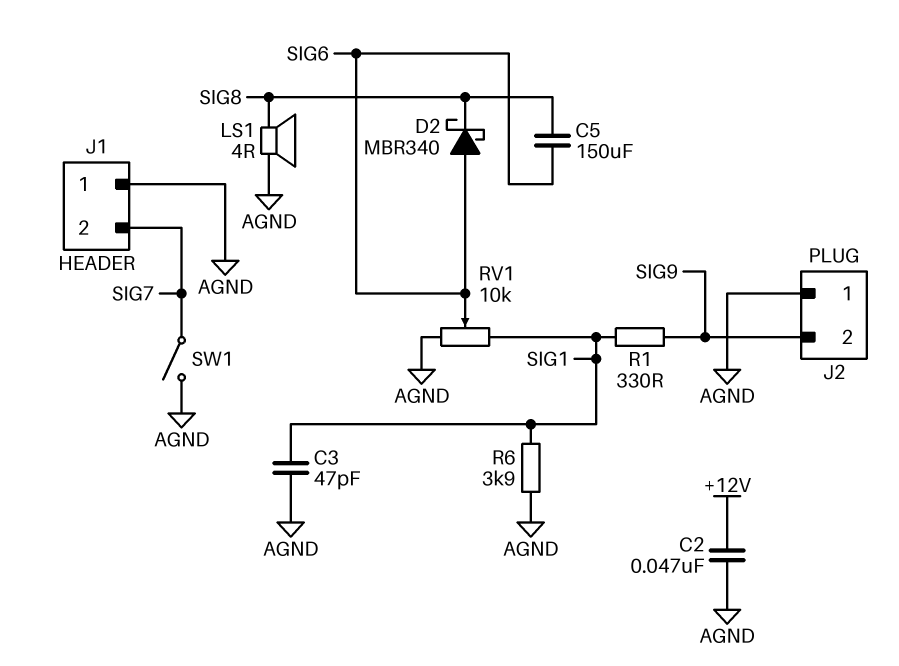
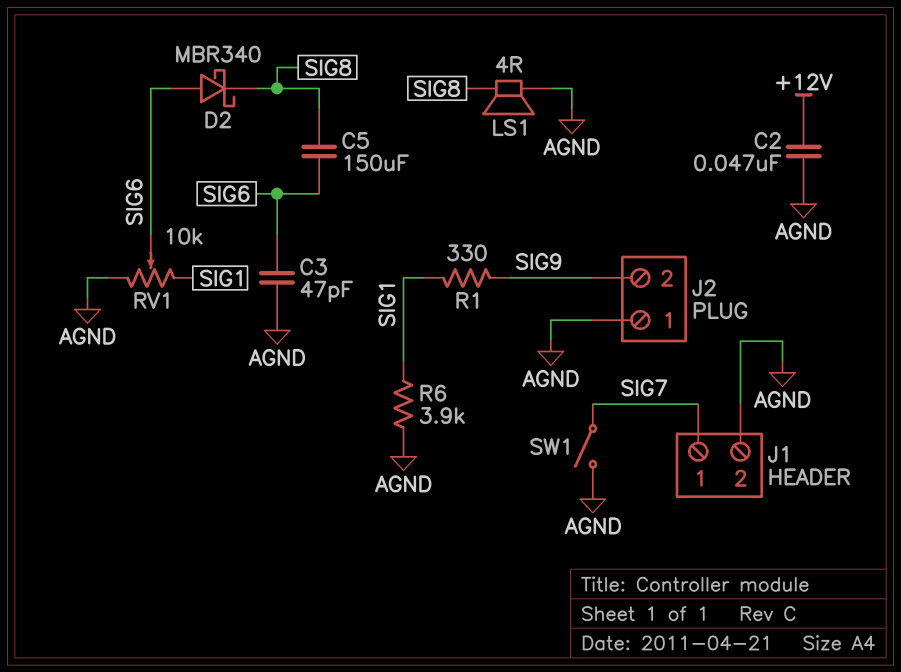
C3: 47pF (AGND, SIG1) -> 47pF (AGND, SIG6)
J1 pin 1: AGND -> SIG7
J1 pin 2: SIG7 -> AGND

